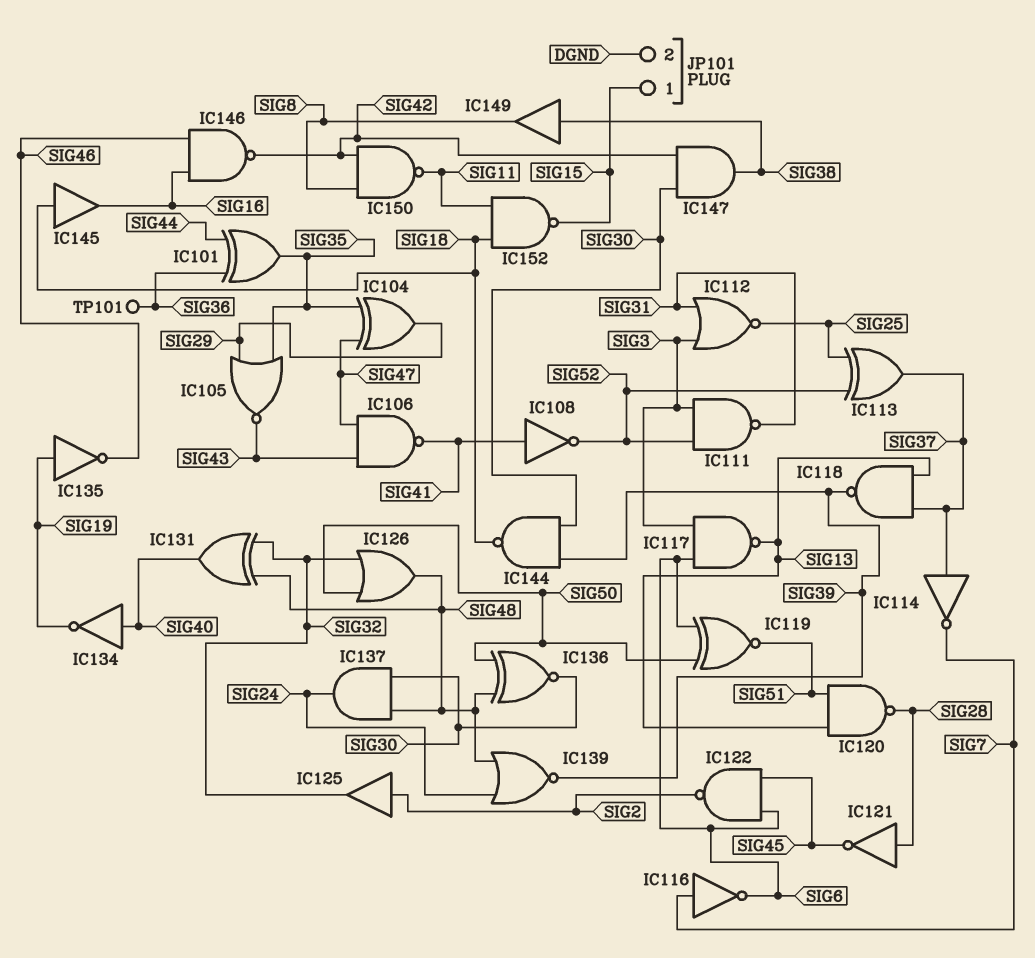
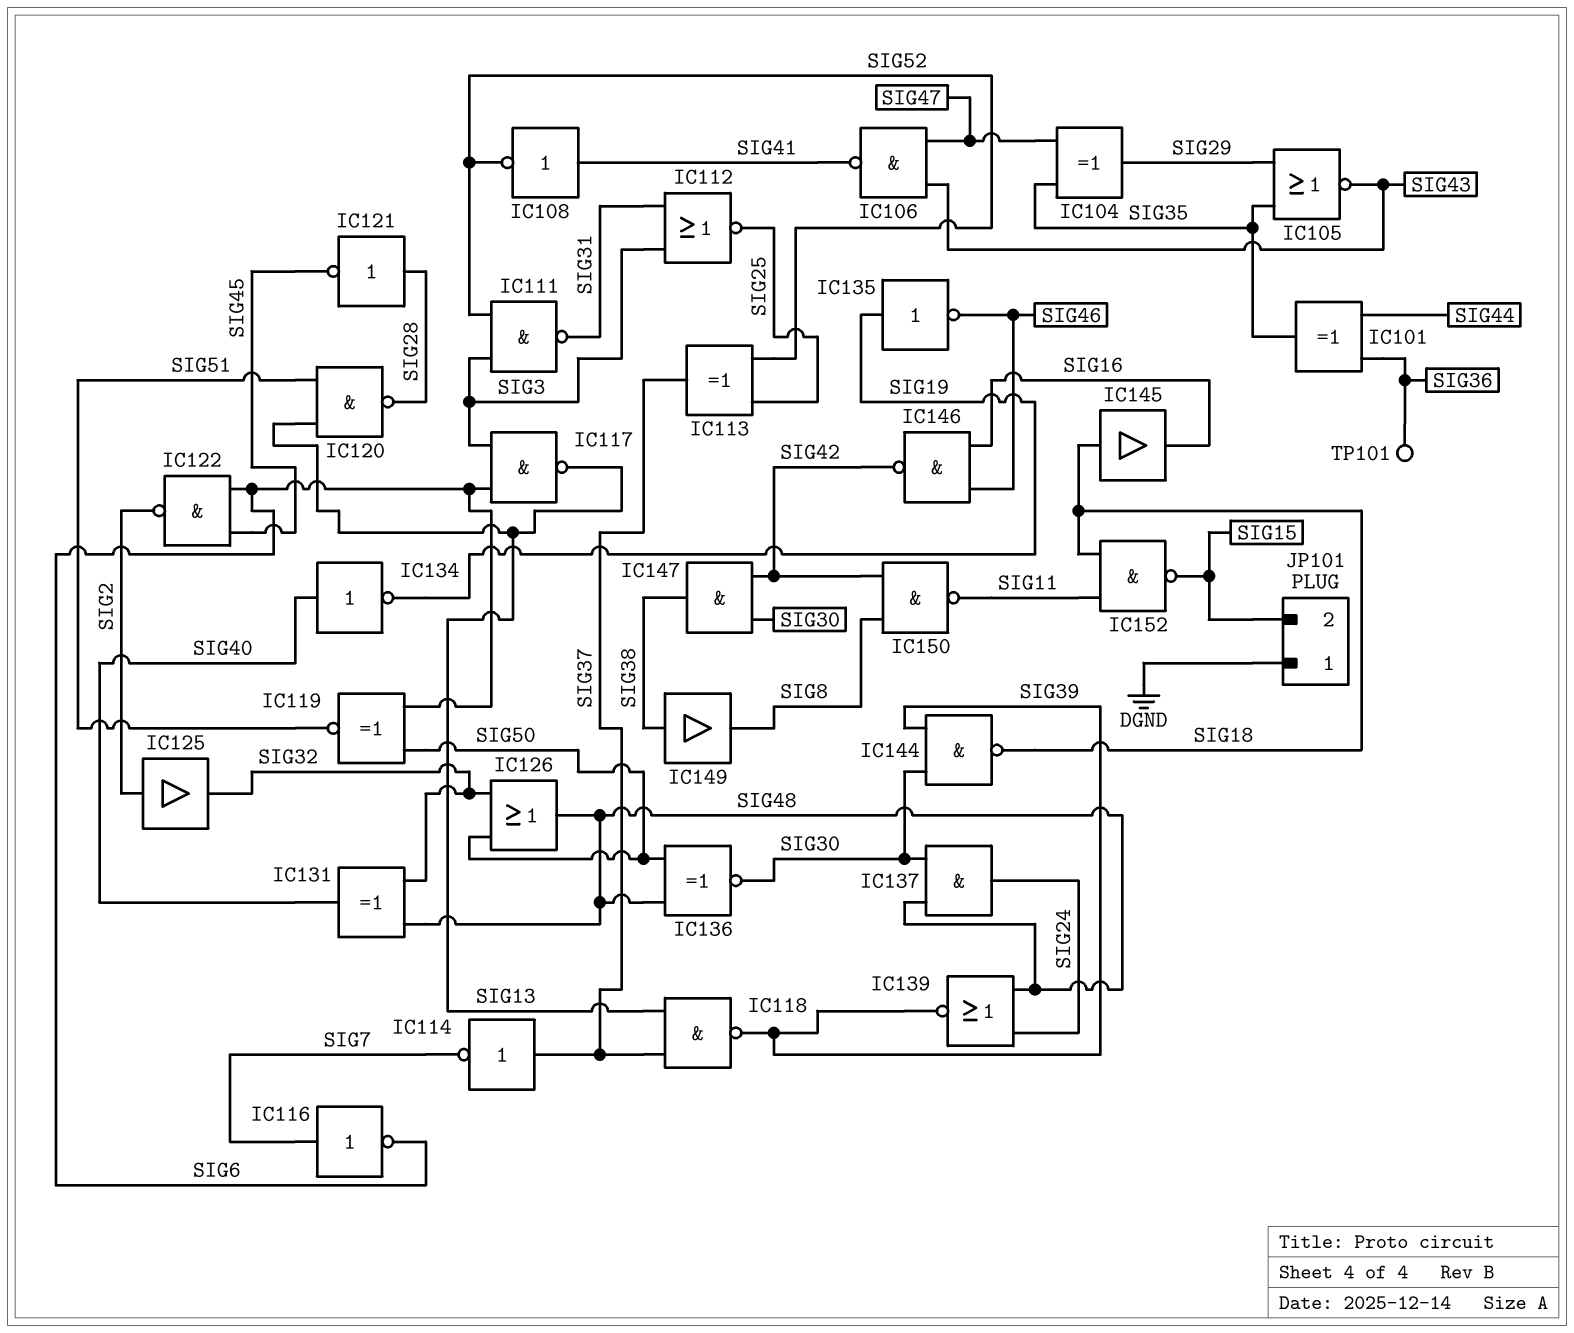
JP101 pin 1: SIG15 -> DGND
JP101 pin 2: DGND -> SIG15

